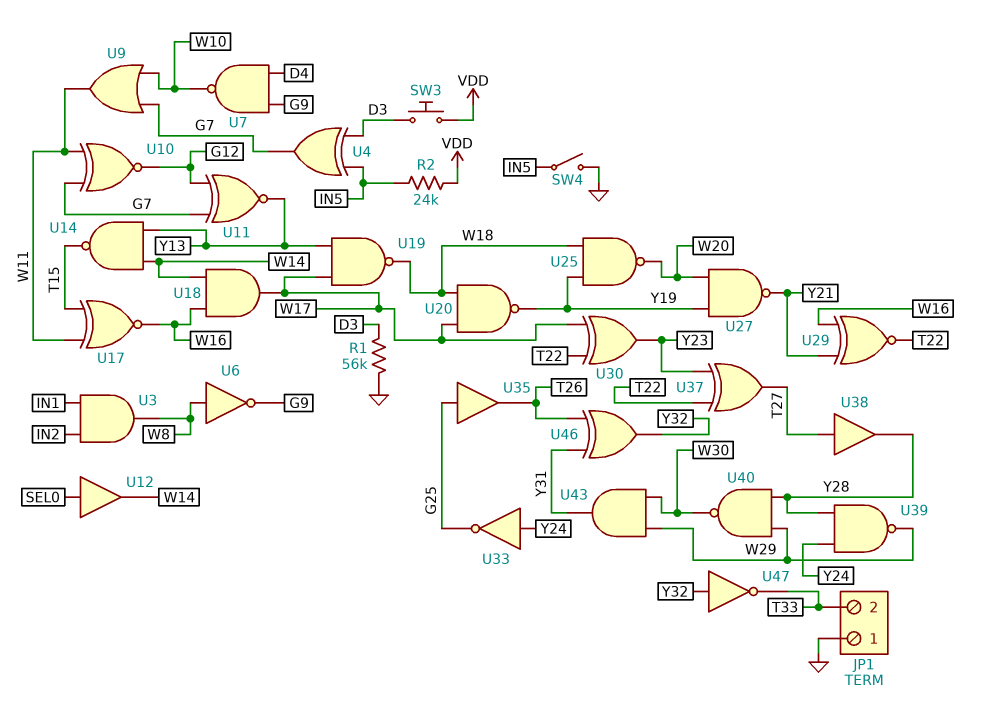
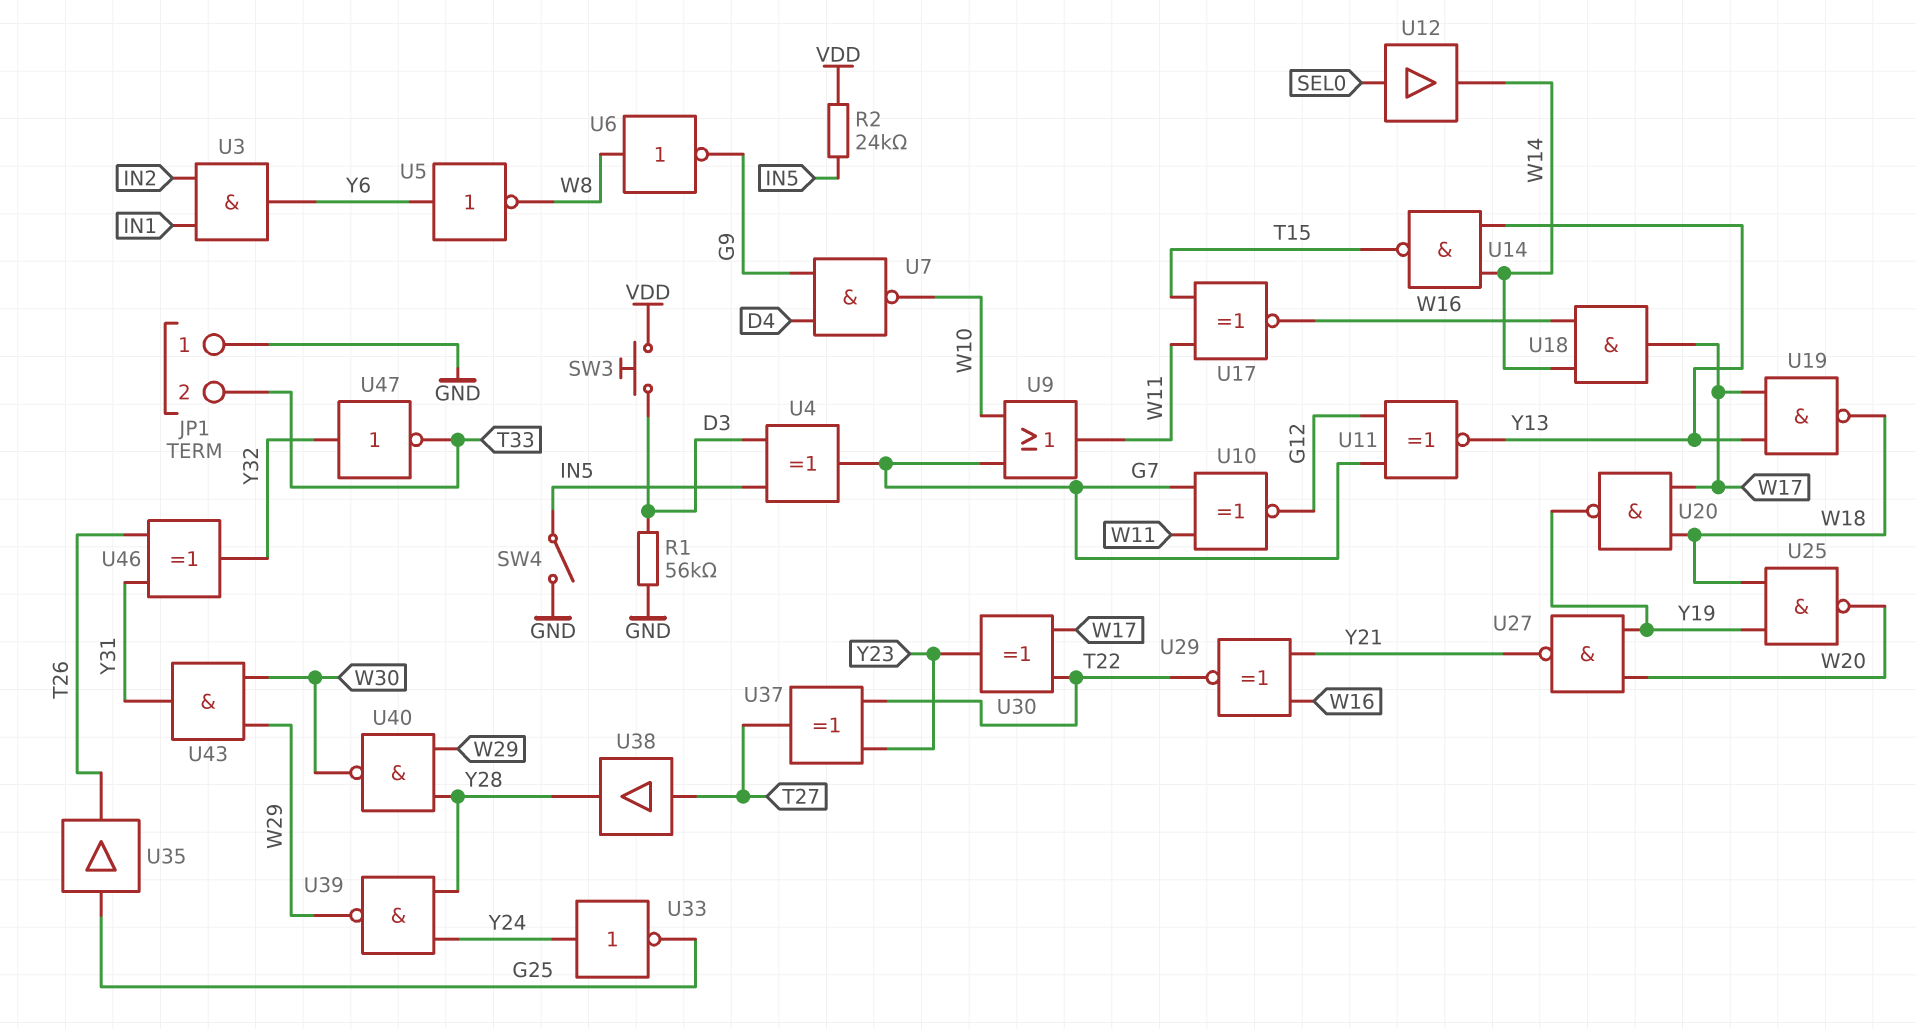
U3: AND (in IN1, in IN2, out W8) -> AND (in IN1, in IN2, out Y6)
U5: none -> NOT (in Y6, out W8)

